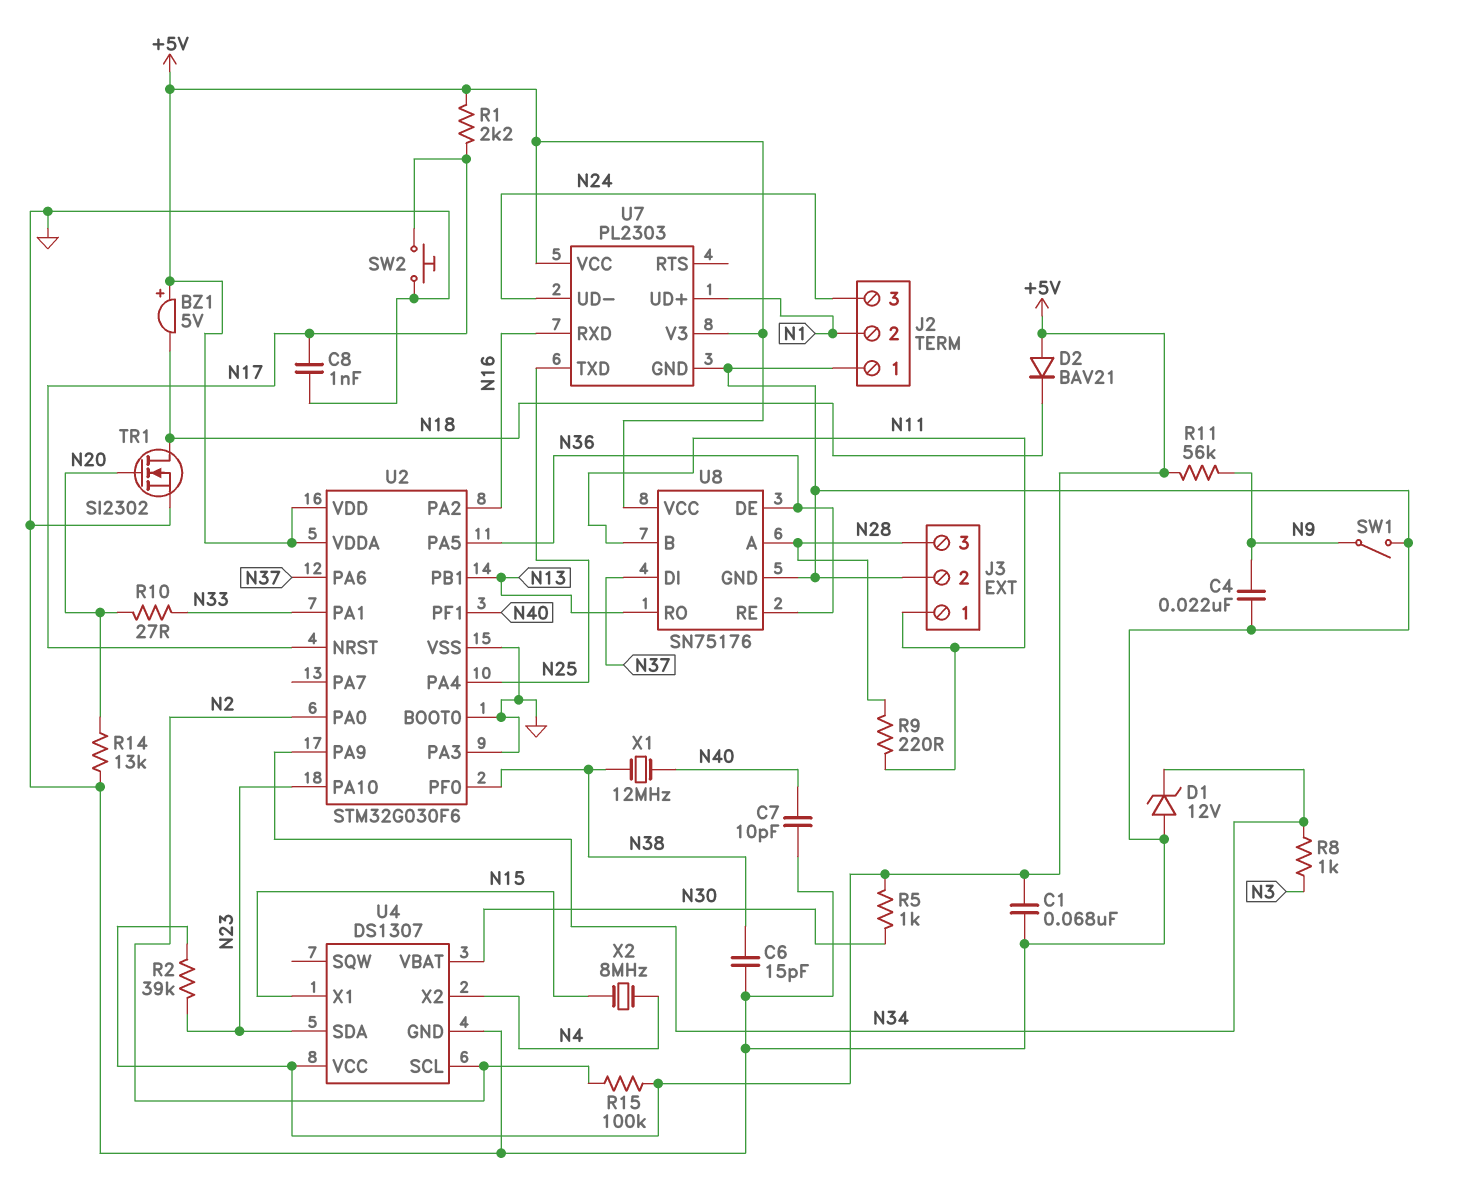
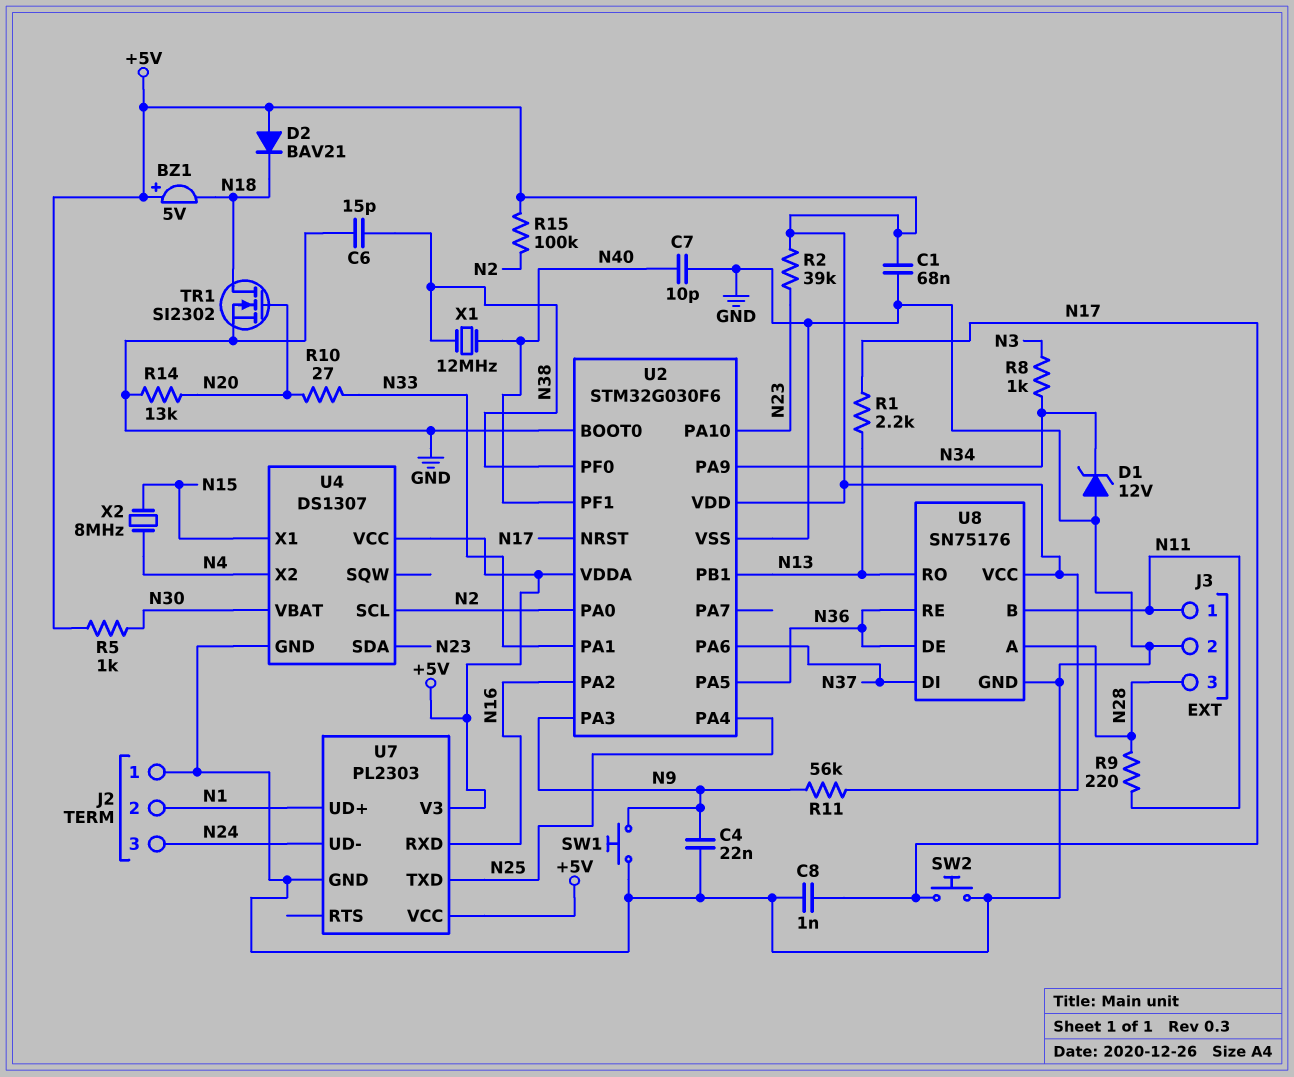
R1: 2.2k (+5V, N17) -> 2.2k (N13, N17)
SW1: switch (GND, N9) -> button (GND, N9)
U2 pin PA3: GND -> N9

